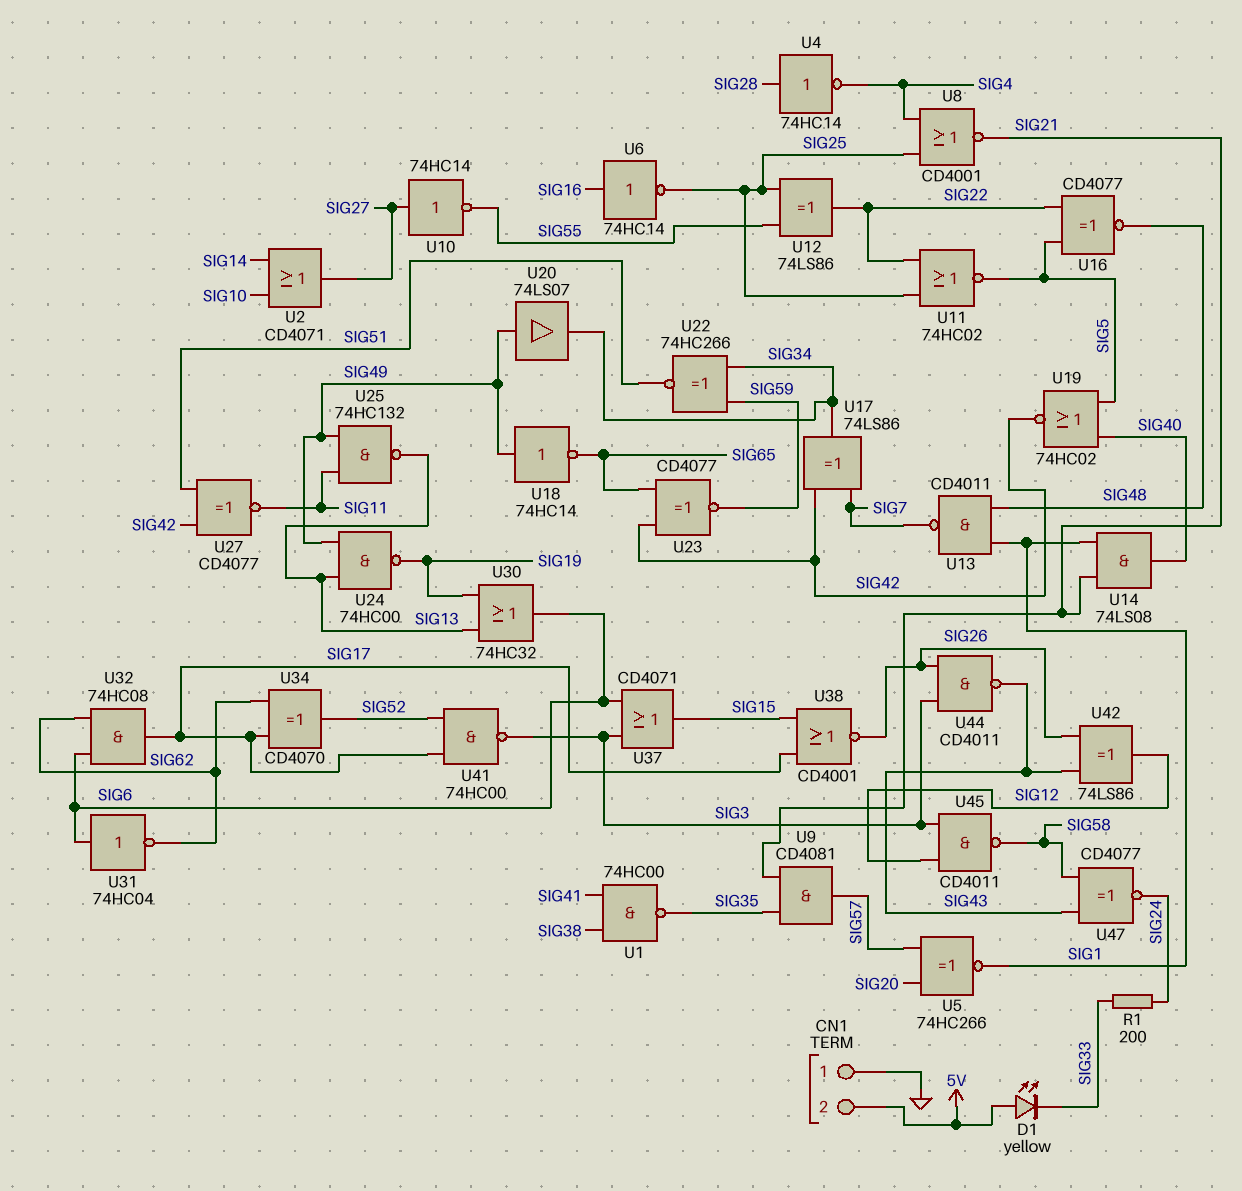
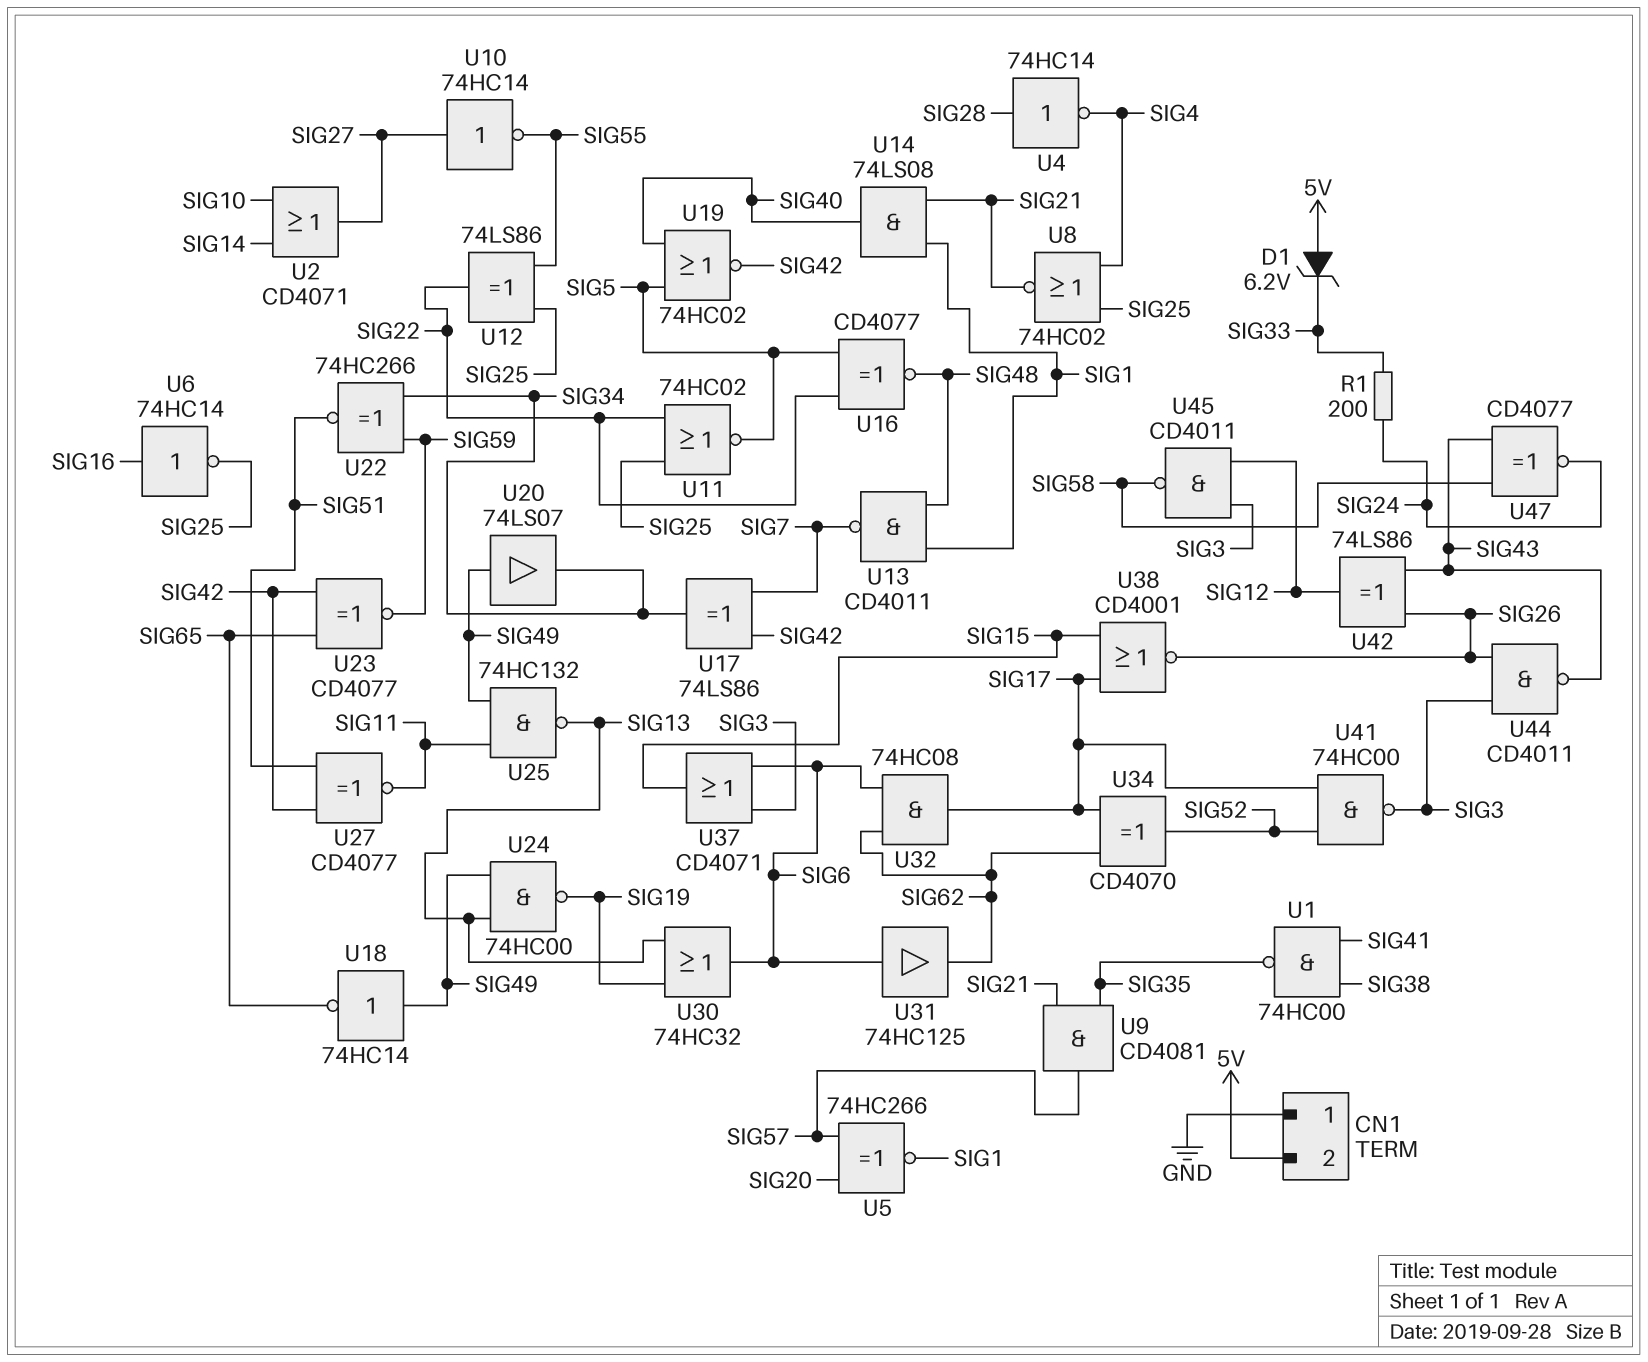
D1: LED yellow (A 5V, K SIG33) -> zener 6.2V (A 5V, K SIG33)
U8: NOR CD4001 (in SIG4, in SIG25, out SIG21) -> NOR 74HC02 (in SIG4, in SIG25, out SIG21)
U31: NOT 74HC04 (in SIG6, out SIG62) -> buffer 74HC125 (in SIG6, out SIG62)

